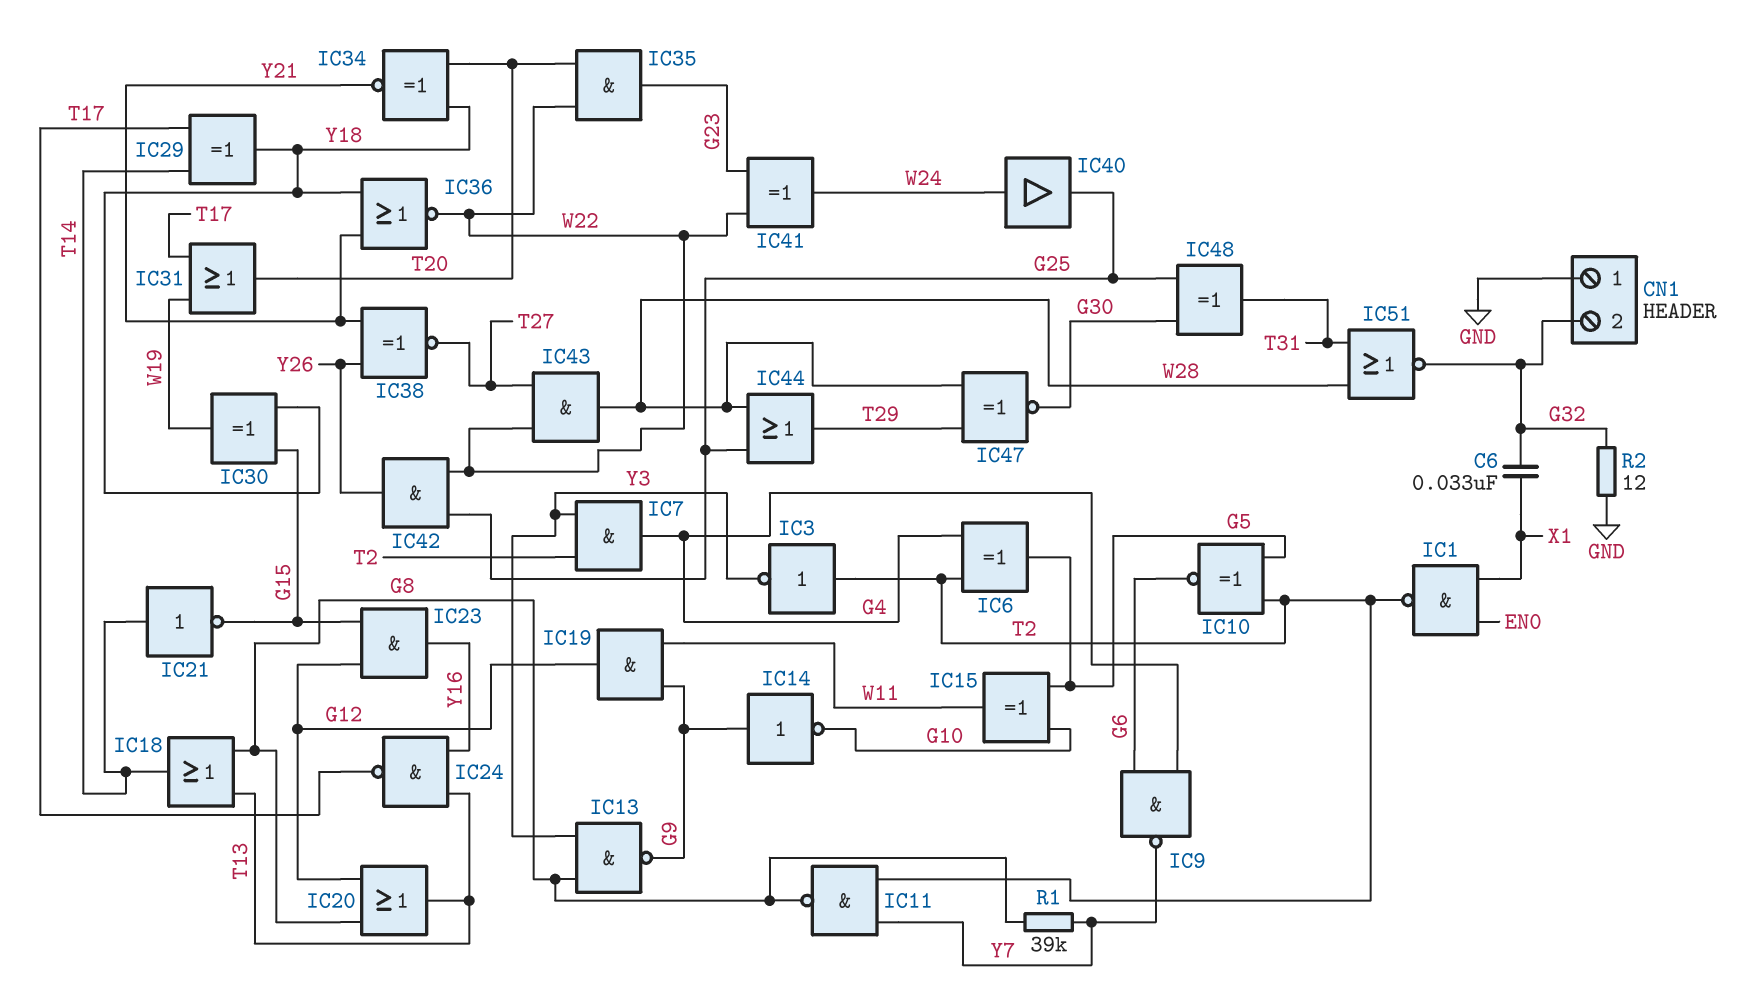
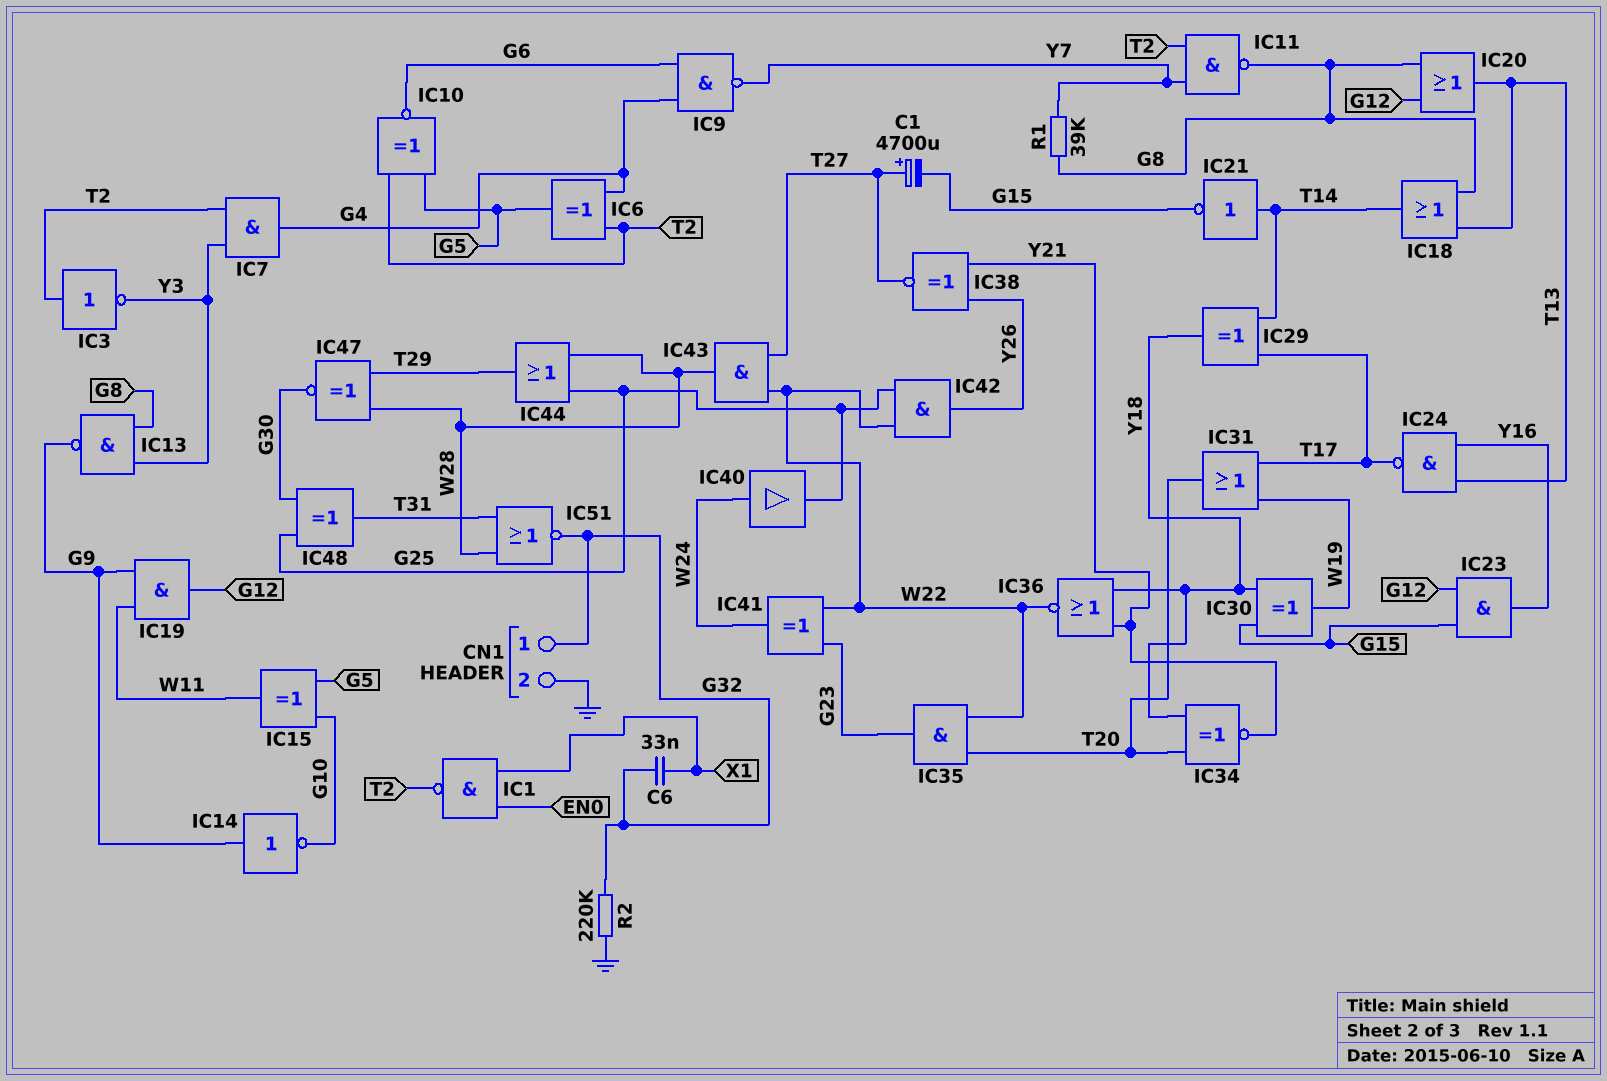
C1: none -> 4700uF (plus T27, minus G15)
CN1 pin 1: GND -> G32
CN1 pin 2: G32 -> GND
R2: 12 (G32, GND) -> 220k (G32, GND)

